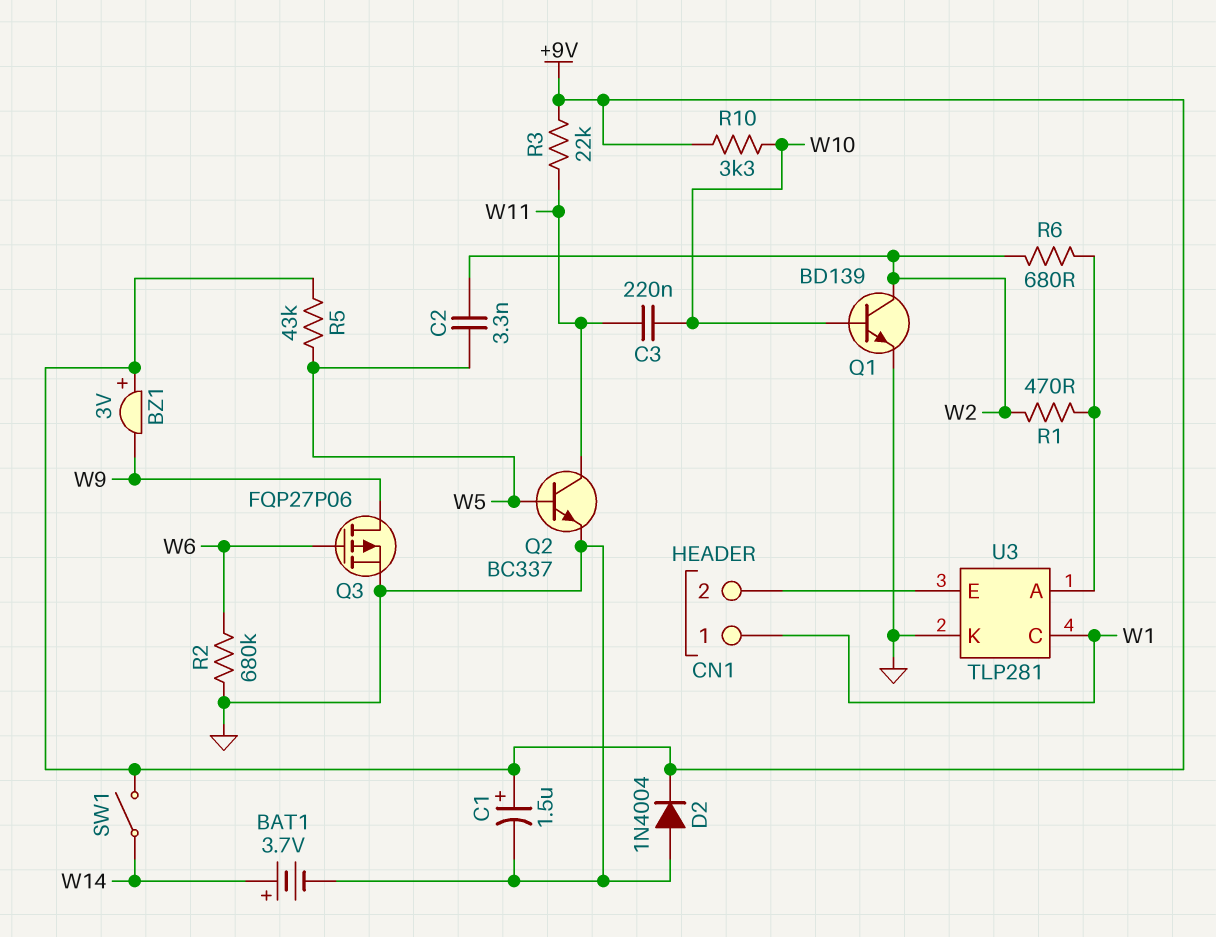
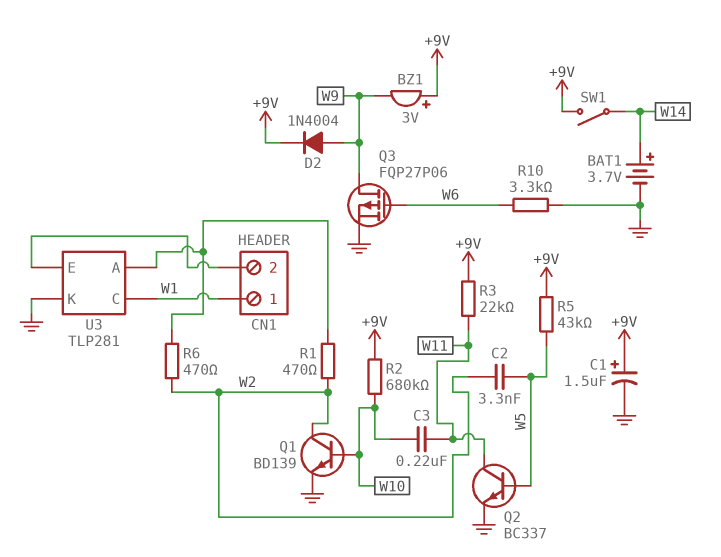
D2: diode 1N4004 (A GND, K +9V) -> diode 1N4004 (A W9, K +9V)
R2: 680k (GND, W6) -> 680k (+9V, W10)
R6: 680 (U3/A, W2) -> 470 (U3/A, W2)
R10: 3.3k (+9V, W10) -> 3.3k (GND, W6)

